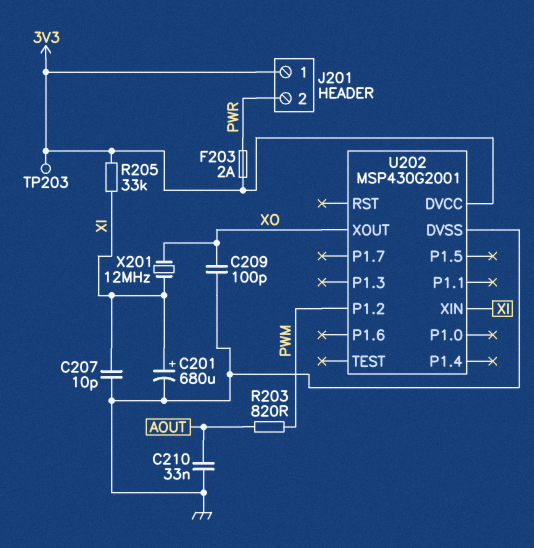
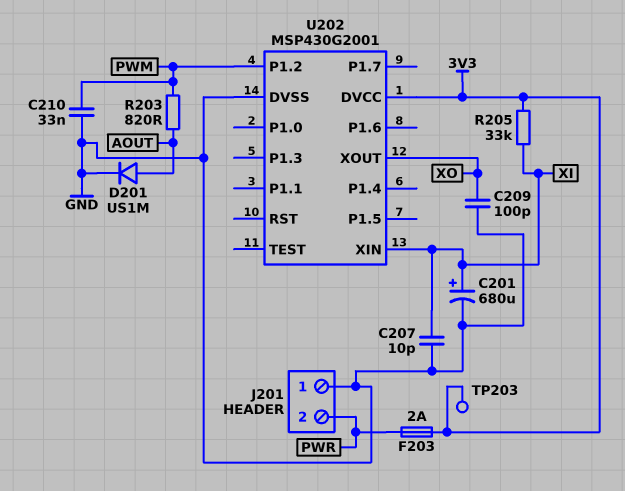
C210: 33nF (AOUT, GND) -> 33nF (GND, PWM)
D201: none -> diode US1M (A AOUT, K GND)
J201 pin 1: 3V3 -> GND
X201: 12MHz (XI, XO) -> none

